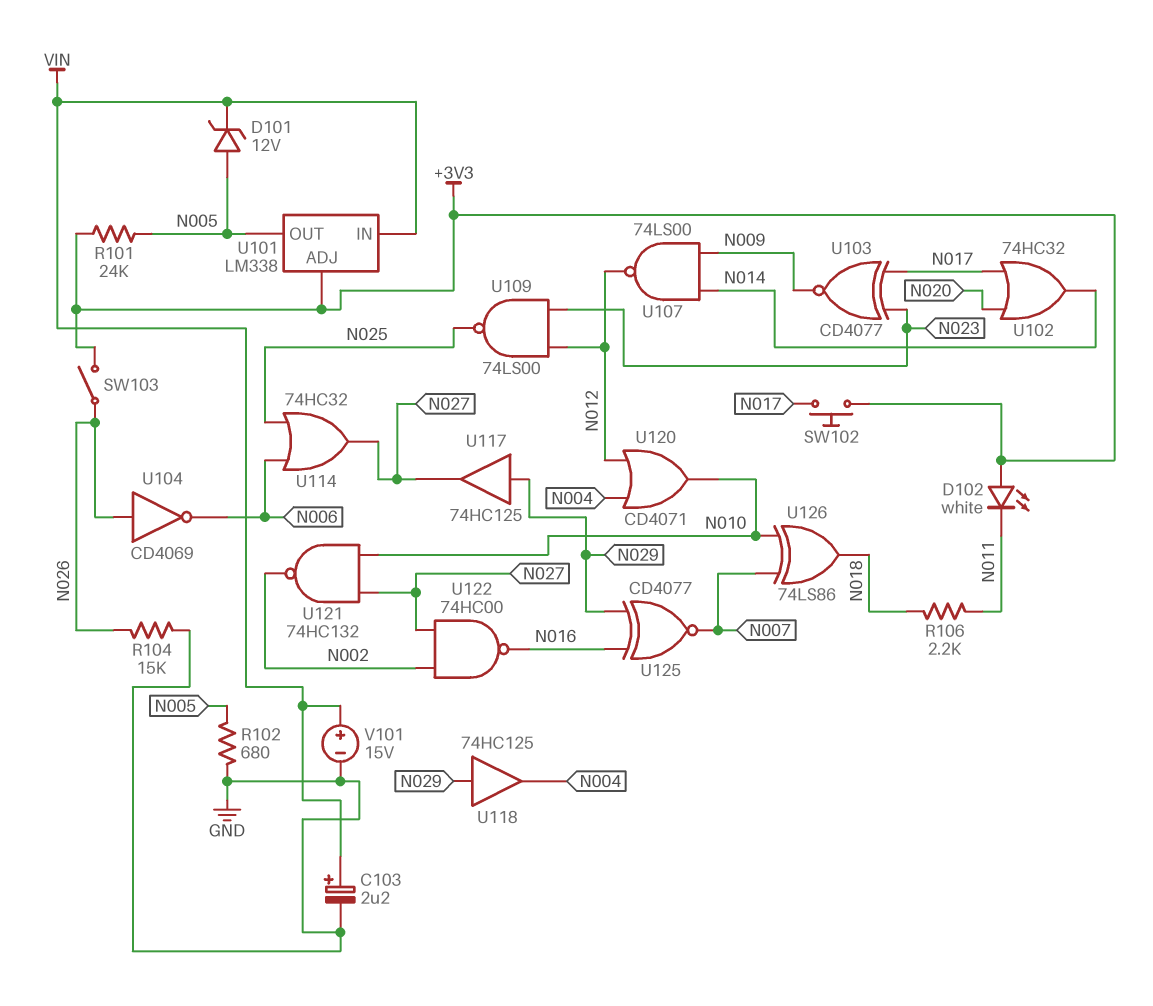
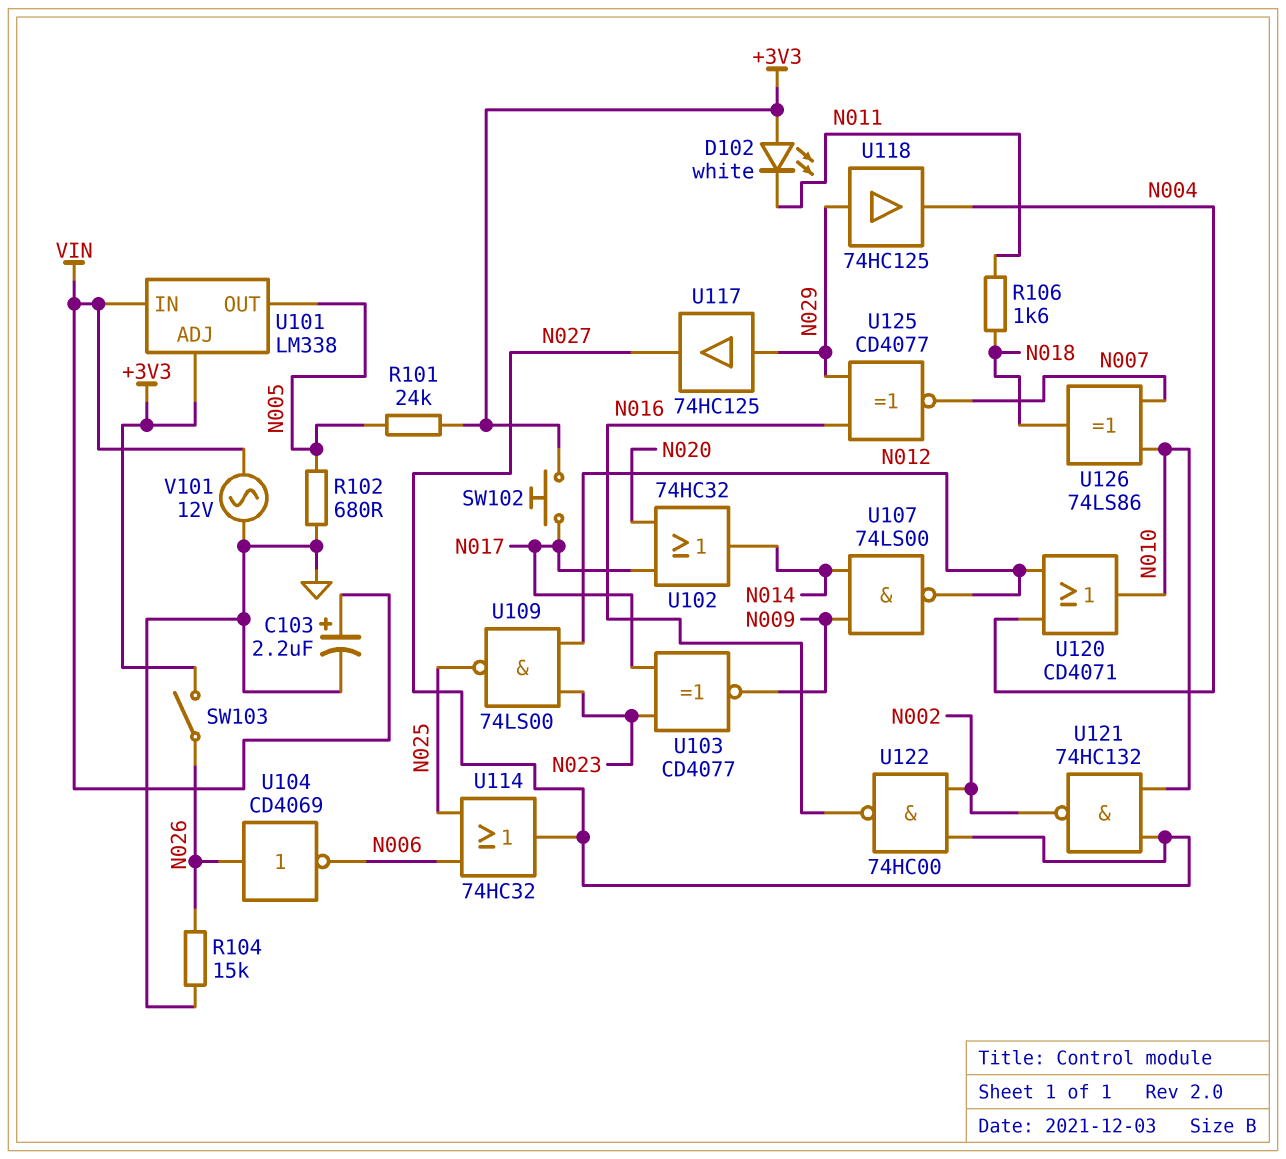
D101: zener 12V (A N005, K VIN) -> none
R106: 2.2k (N011, N018) -> 1.6k (N011, N018)
V101: 15V (plus VIN, minus GND) -> AC 12V (GND, VIN)

